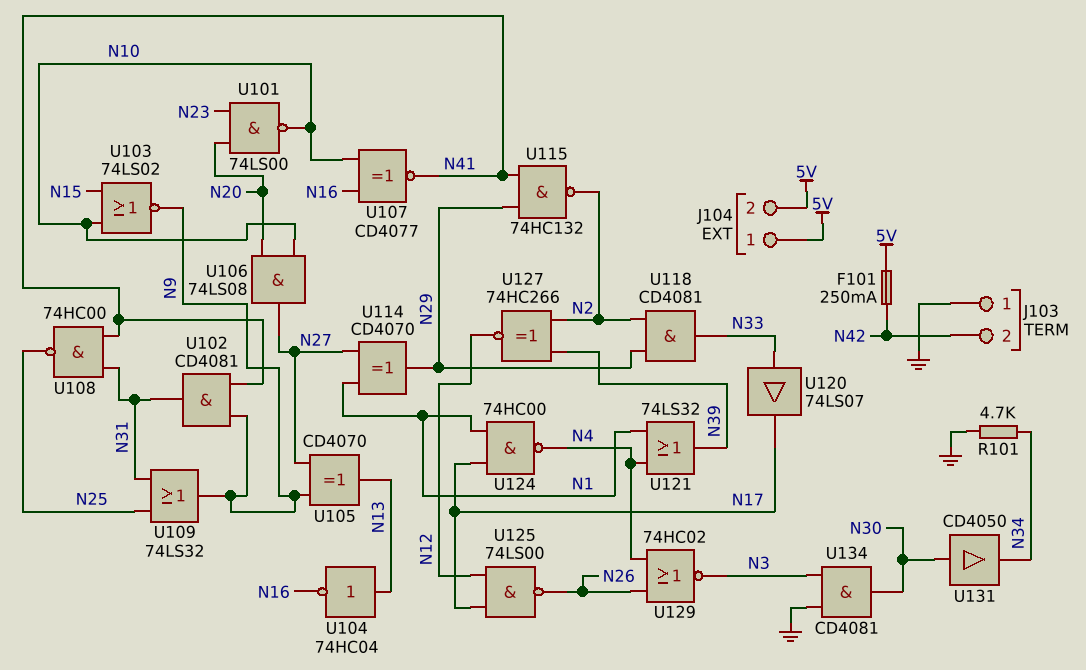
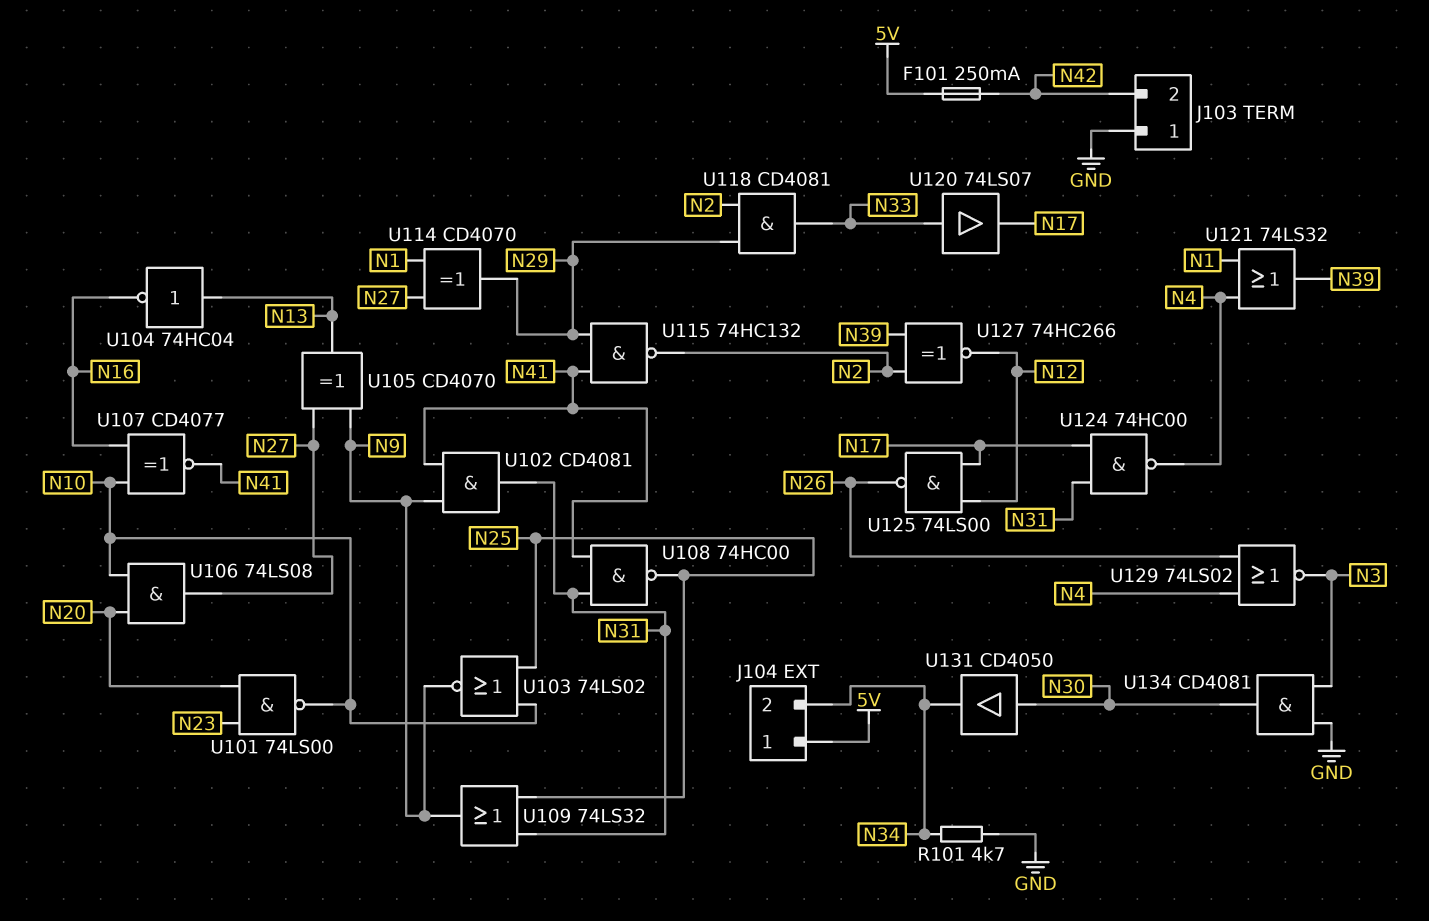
J104 pin 2: 5V -> N34
U103: NOR 74LS02 (in N10, in N15, out N9) -> NOR 74LS02 (in N10, in N25, out N9)
U124: NAND 74HC00 (in N1, in N17, out N4) -> NAND 74HC00 (in N17, in N31, out N4)
U129: NOR 74HC02 (in N4, in N26, out N3) -> NOR 74LS02 (in N4, in N26, out N3)

